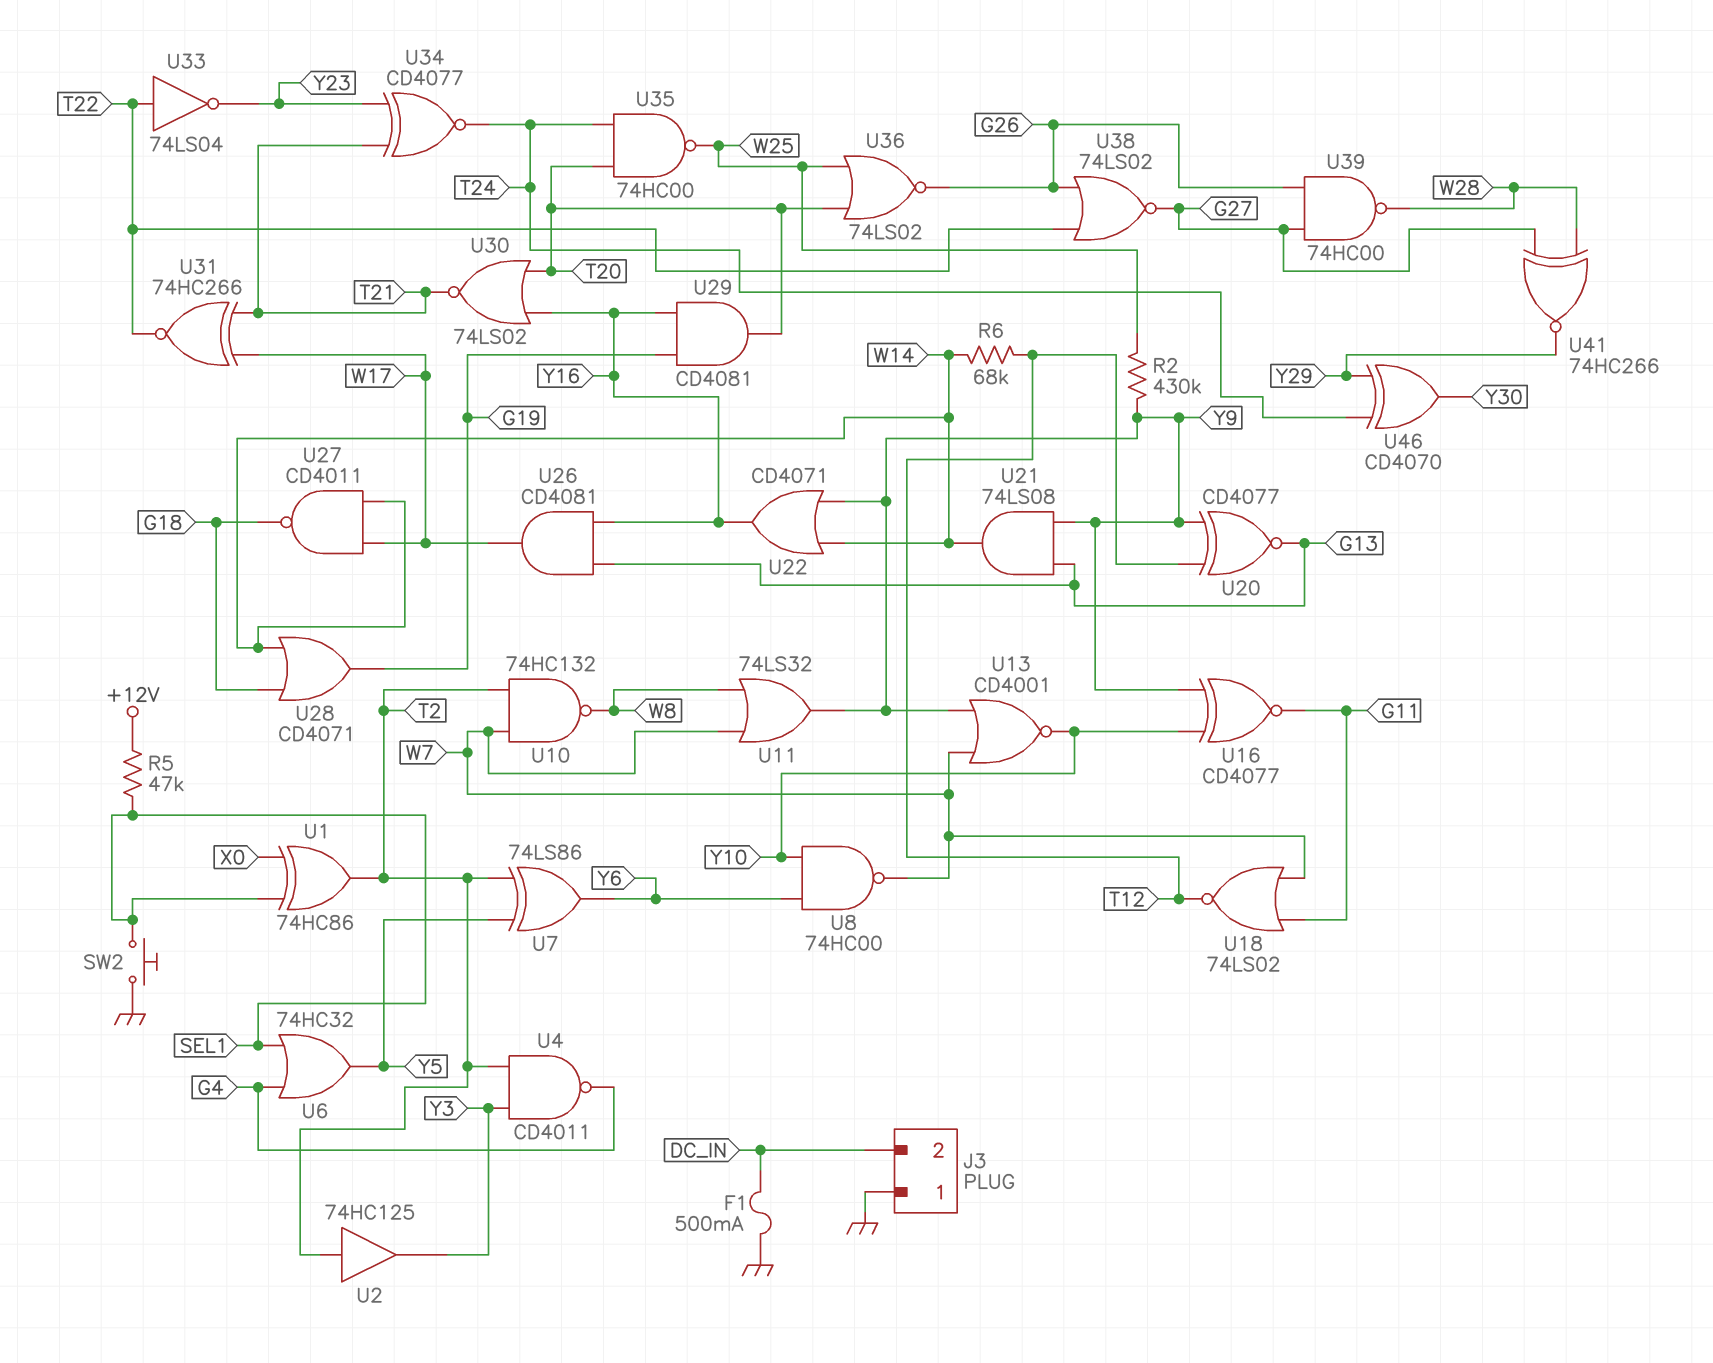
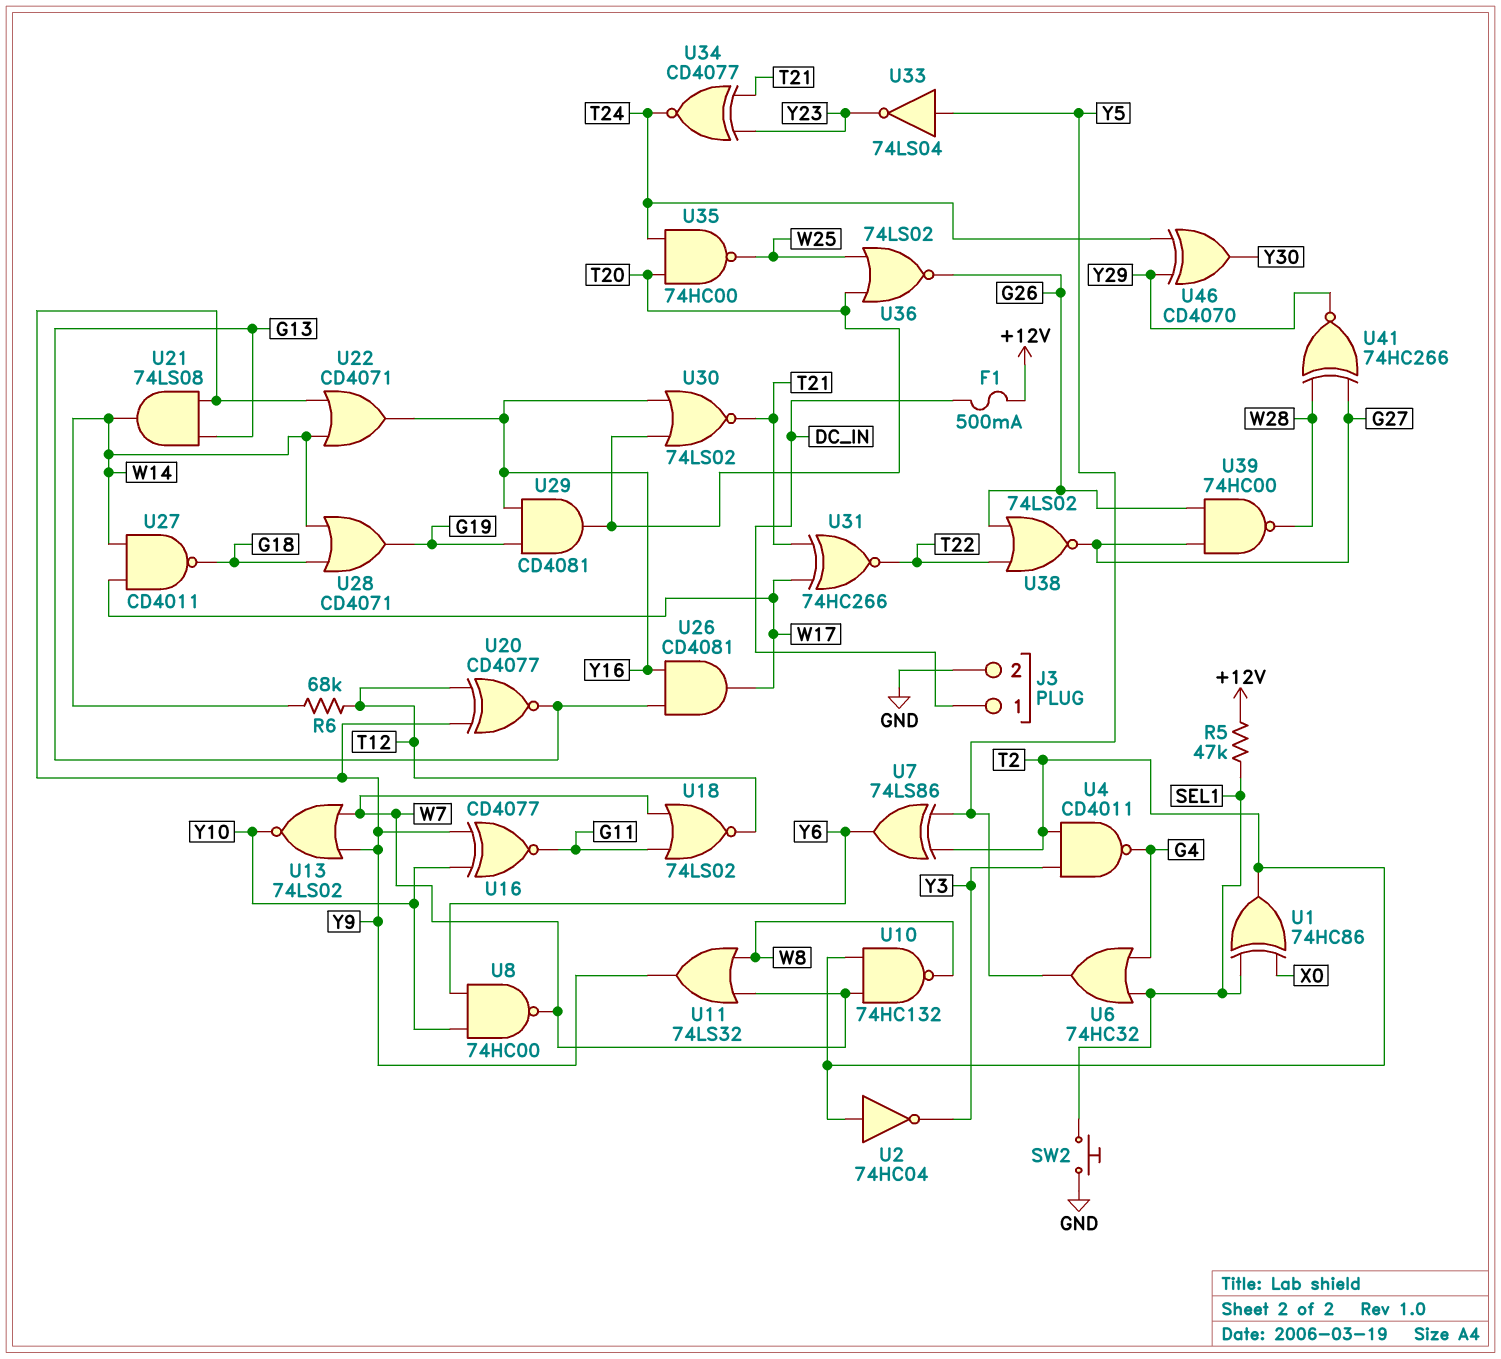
F1: 500mA (DC_IN, GND) -> 500mA (+12V, DC_IN)
J3 pin 1: GND -> DC_IN
J3 pin 2: DC_IN -> GND
R2: 430k (W25, Y9) -> none
U2: buffer 74HC125 (in T2, out Y3) -> NOT 74HC04 (in T2, out Y3)
U13: NOR CD4001 (in W7, in Y9, out Y10) -> NOR 74LS02 (in W7, in Y9, out Y10)
U33: NOT 74LS04 (in T22, out Y23) -> NOT 74LS04 (in Y5, out Y23)

